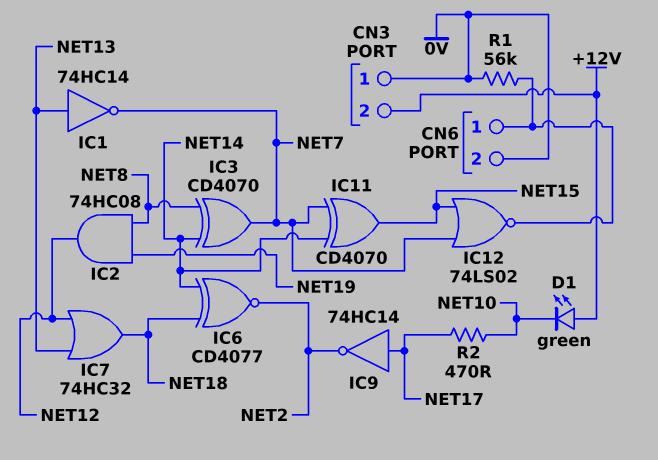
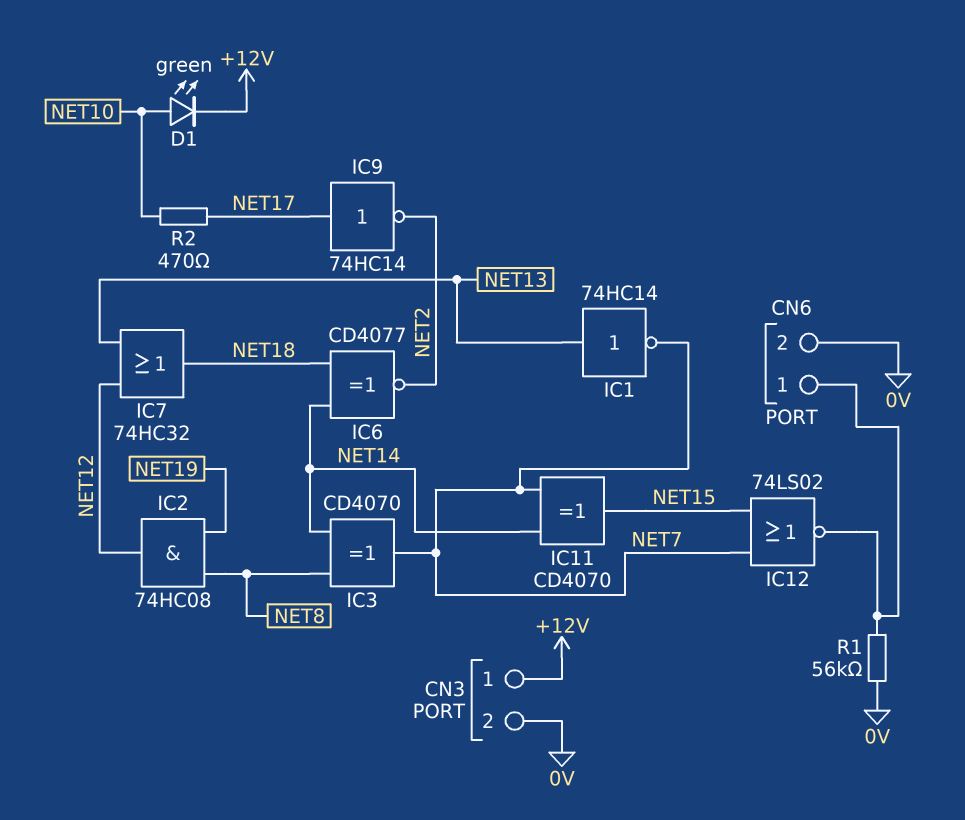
CN3 pin 1: 0V -> +12V
CN3 pin 2: +12V -> 0V
D1: LED green (A +12V, K NET10) -> LED green (A NET10, K +12V)

